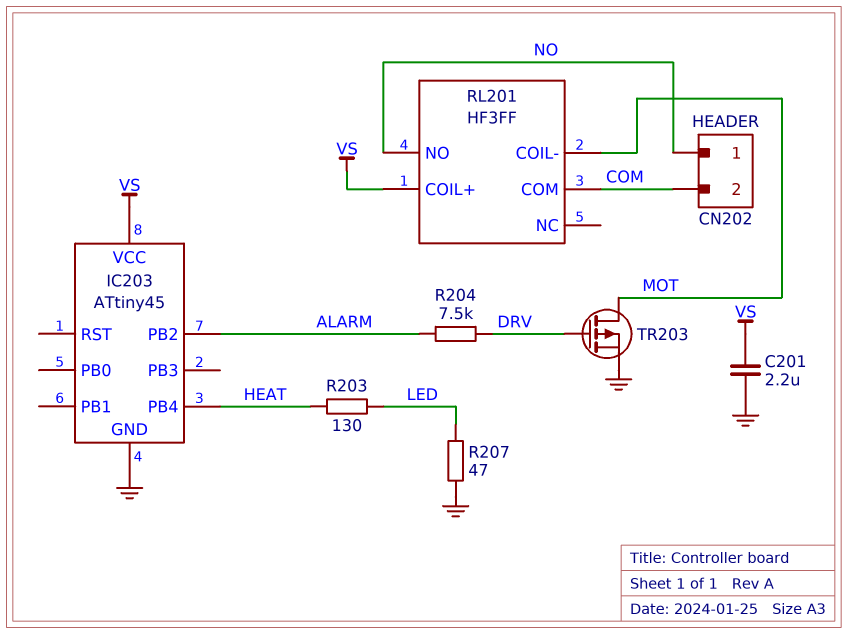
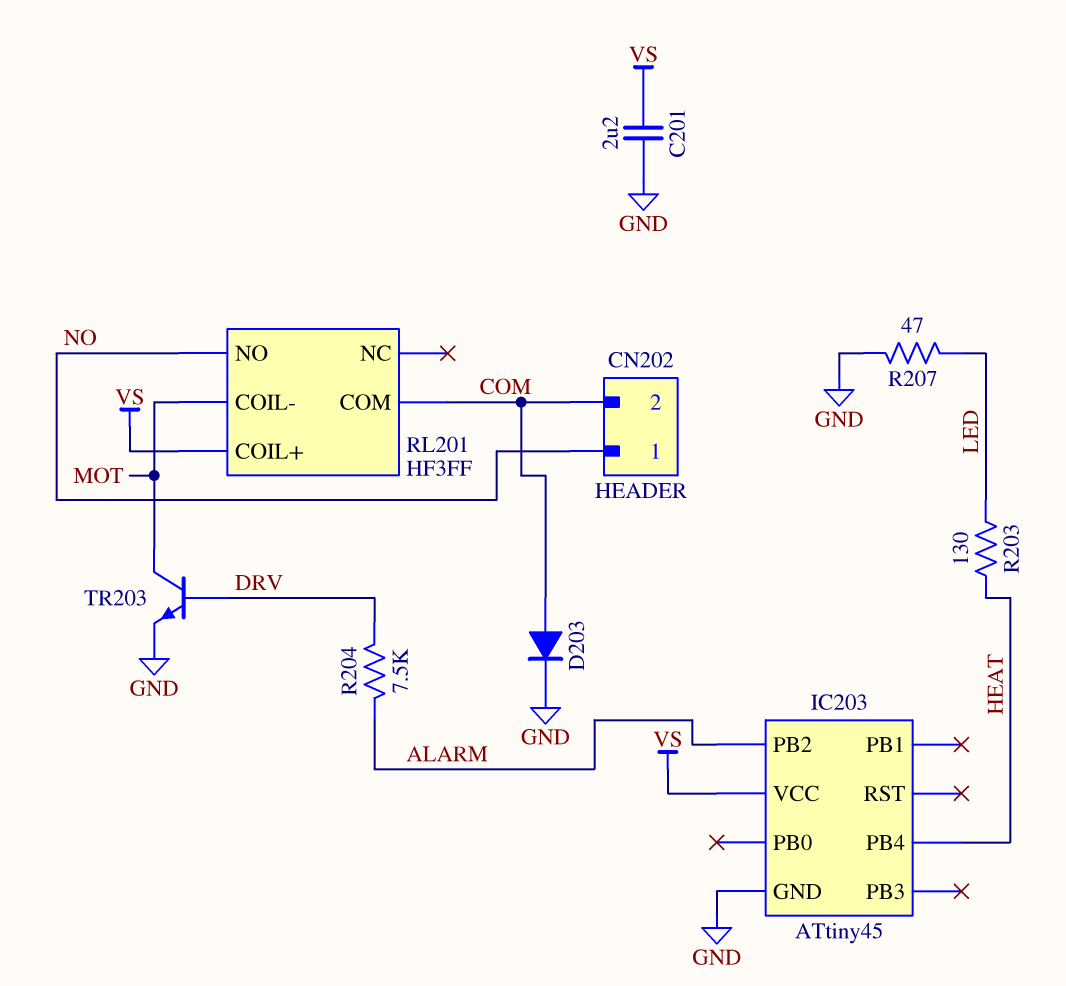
D203: none -> diode (A COM, K GND)
TR203: PMOS (G DRV, D MOT, S GND) -> NPN (B DRV, C MOT, E GND)

